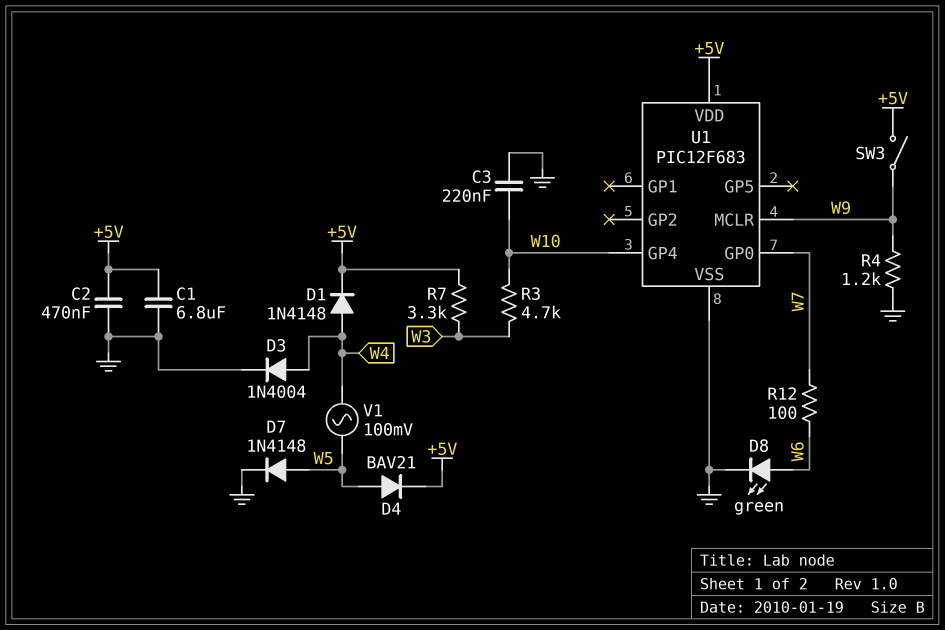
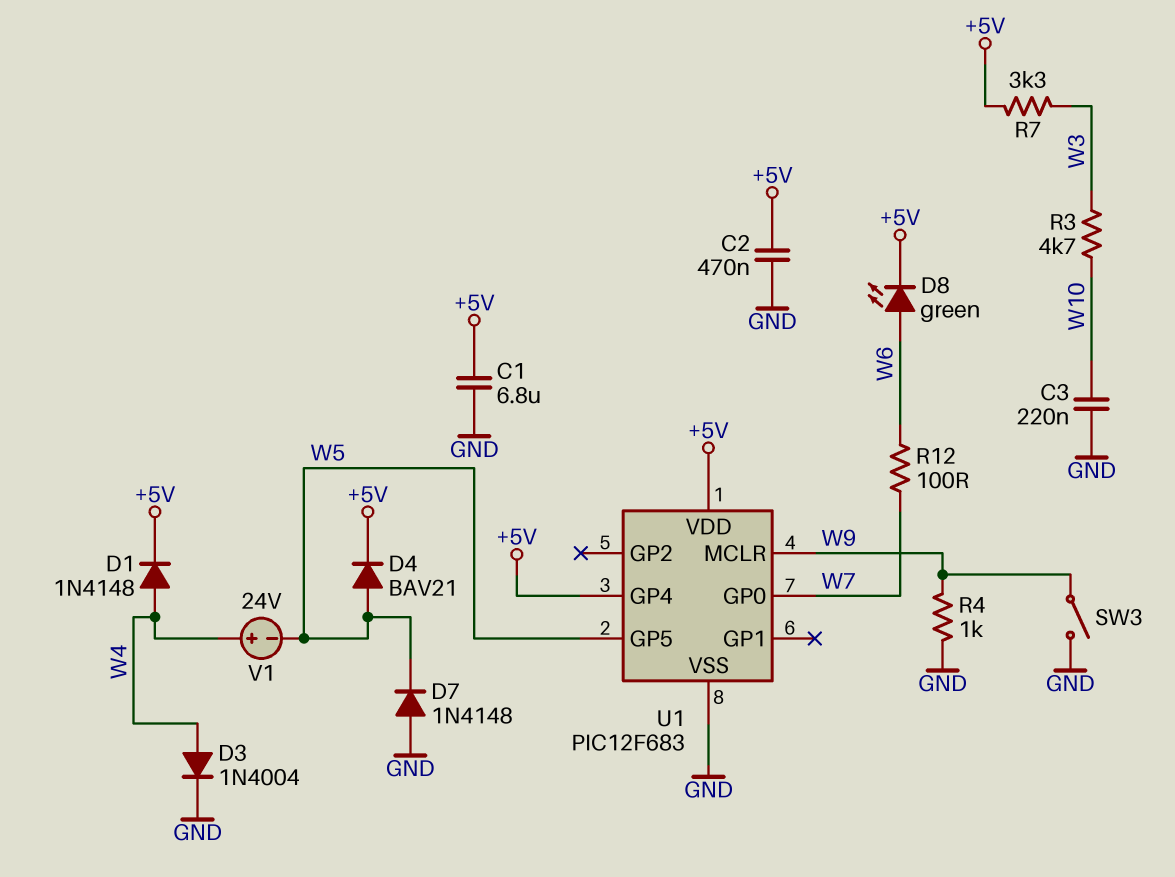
D7: diode 1N4148 (A W5, K GND) -> diode 1N4148 (A GND, K W5)
D8: LED green (A W6, K GND) -> LED green (A W6, K +5V)
R4: 1.2k (GND, W9) -> 1k (GND, W9)
SW3: switch (+5V, W9) -> switch (GND, W9)
U1 pin GP4: W10 -> +5V
U1 pin GP5: none -> W5
V1: AC 100mV (W4, W5) -> 24V (plus W4, minus W5)

